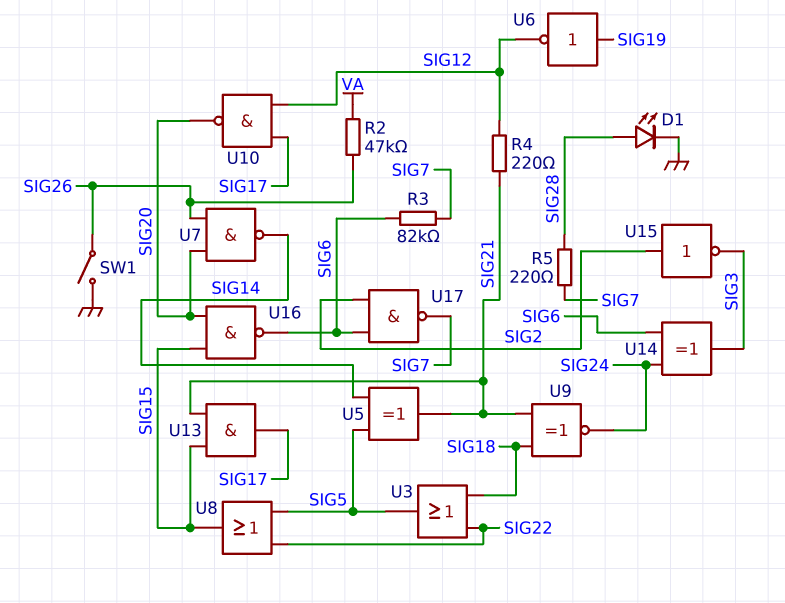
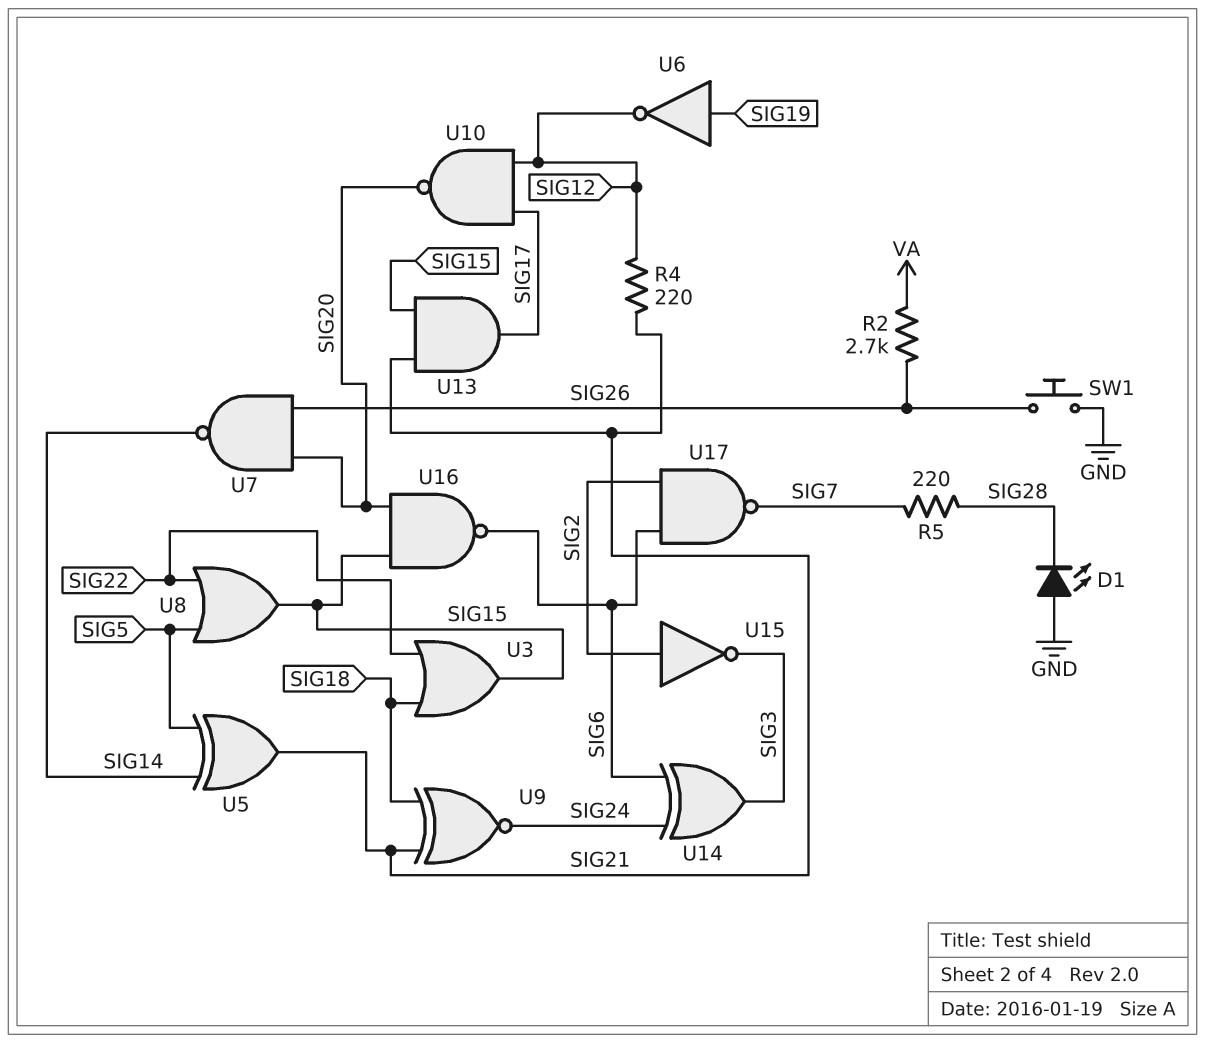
D1: LED (A SIG28, K GND) -> LED (A GND, K SIG28)
R2: 47k (SIG26, VA) -> 2.7k (SIG26, VA)
R3: 82k (SIG6, SIG7) -> none
SW1: switch (GND, SIG26) -> button (GND, SIG26)
U3: OR (in SIG18, in SIG22, out SIG5) -> OR (in SIG18, in SIG22, out SIG15)

